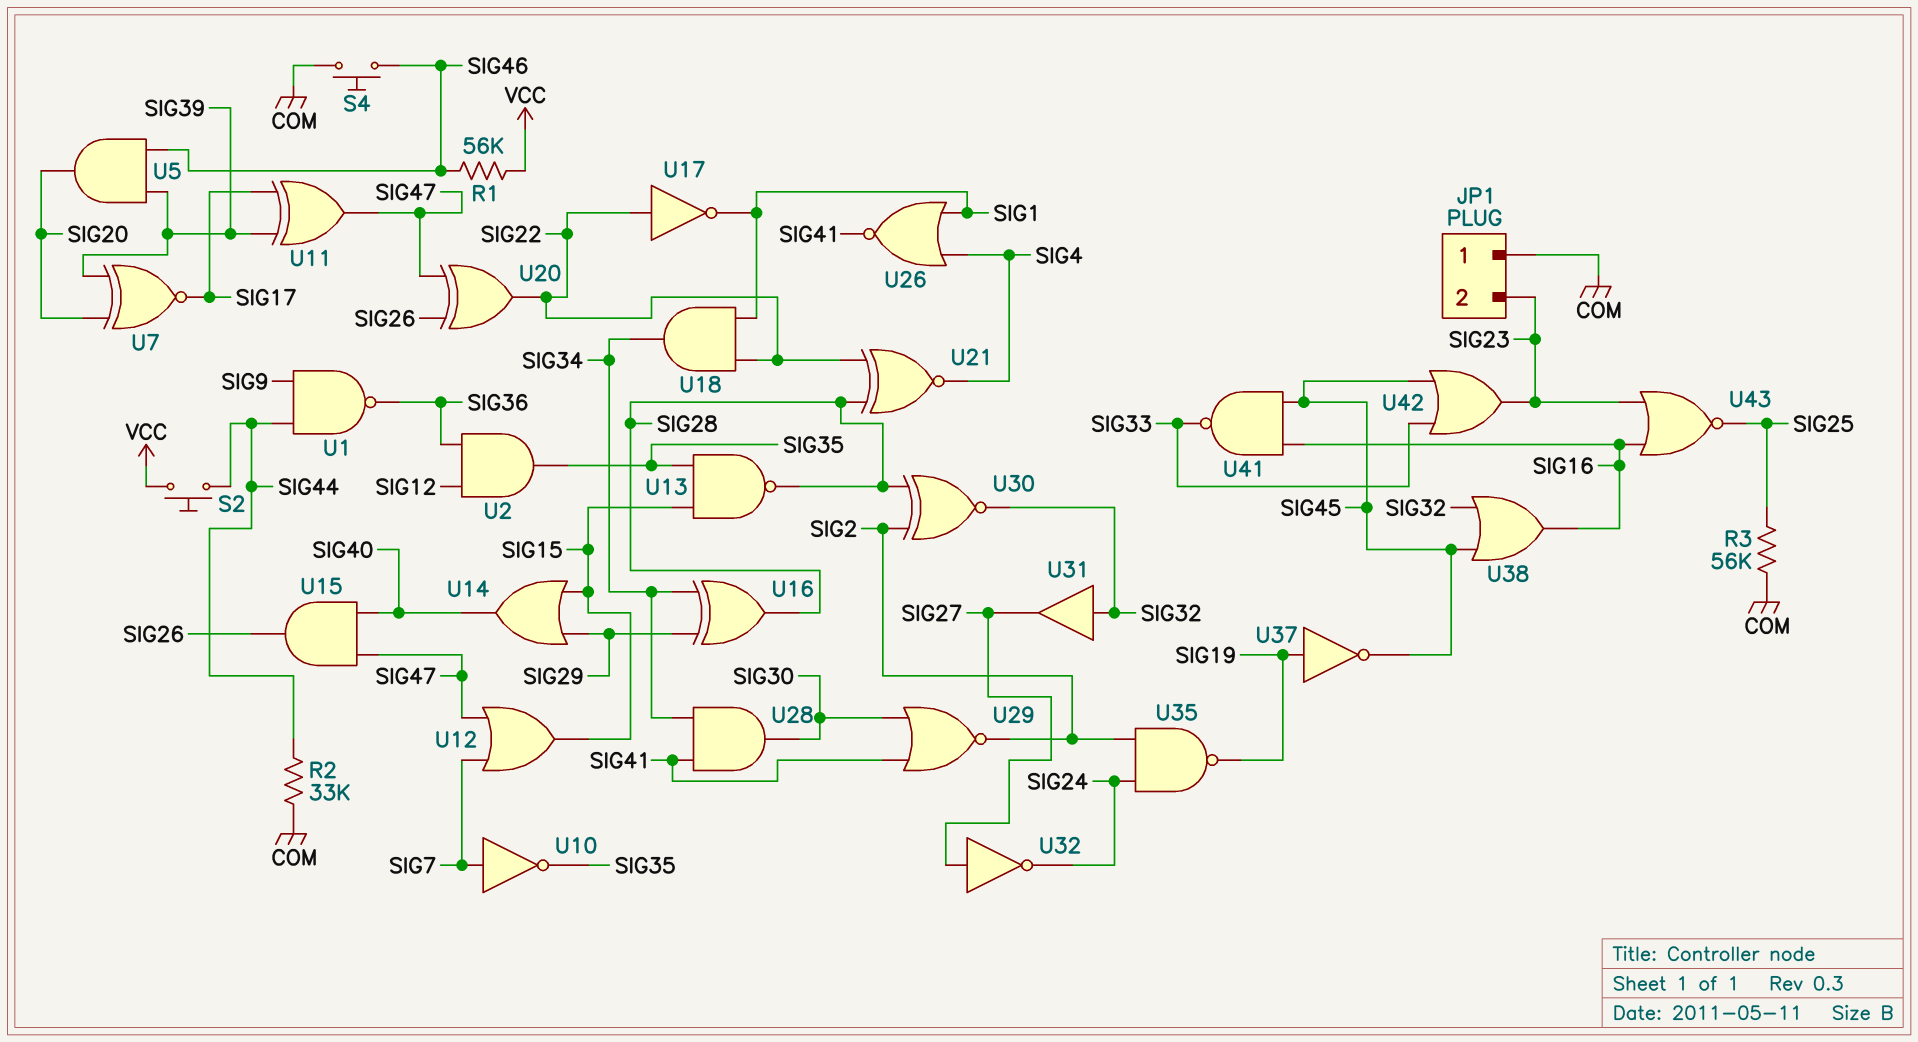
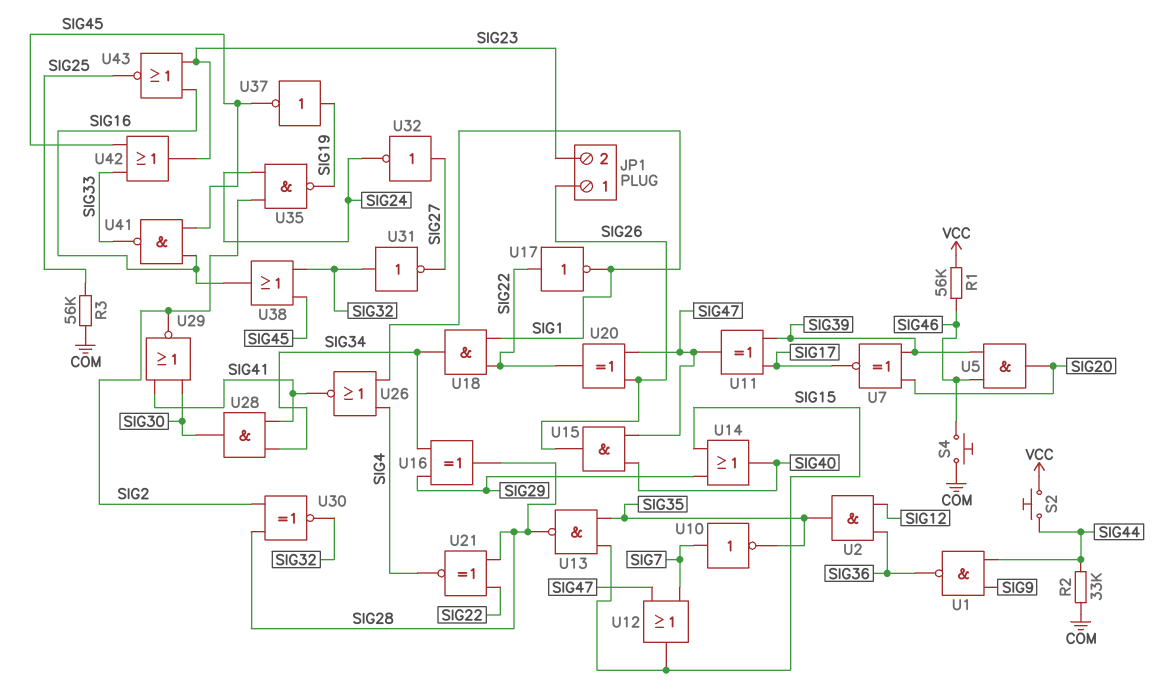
JP1 pin 1: COM -> SIG26
U31: buffer (in SIG32, out SIG27) -> NOT (in SIG32, out SIG27)

